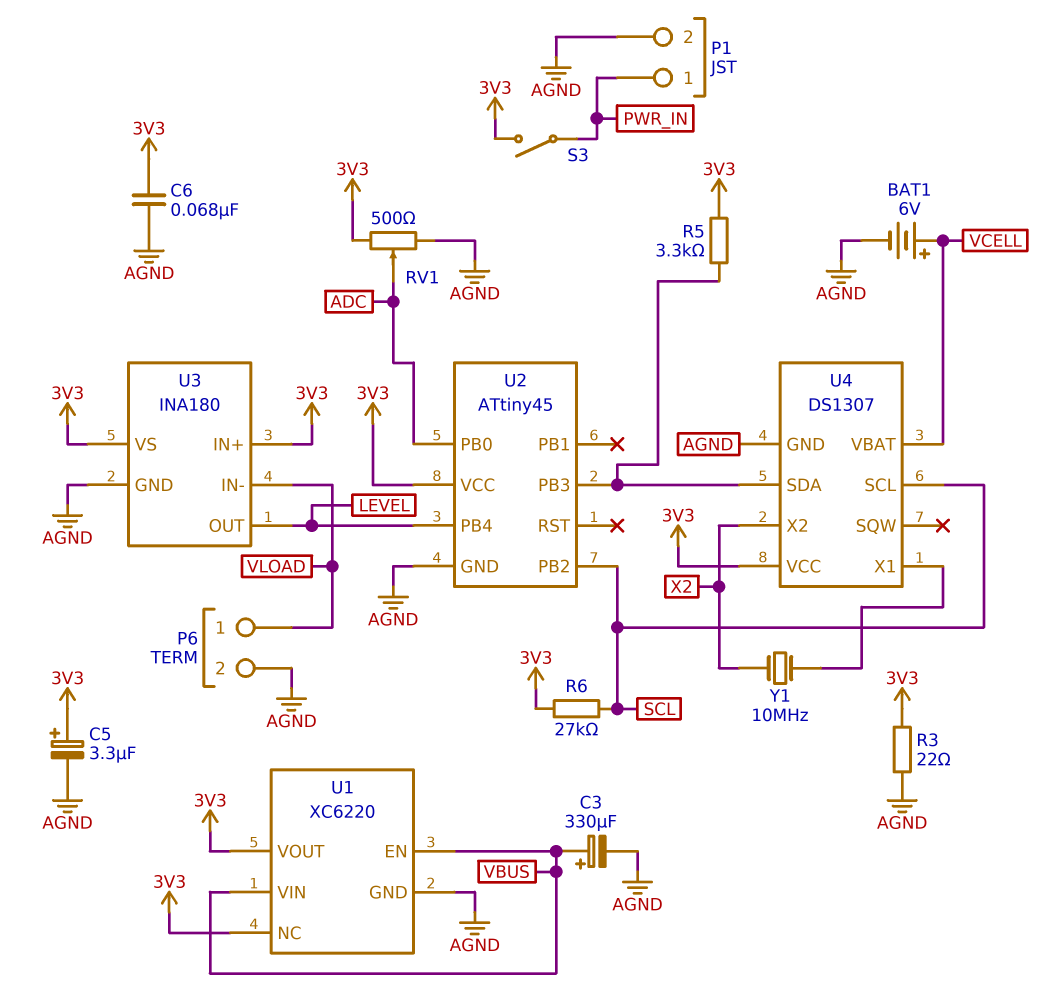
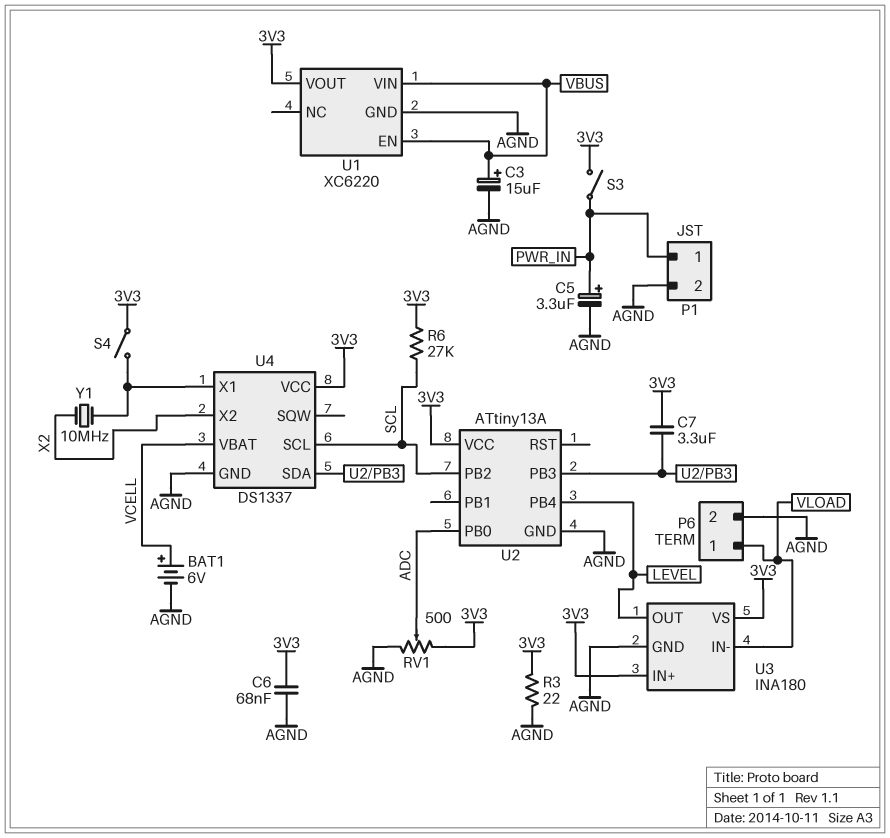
C3: 330uF (plus VBUS, minus AGND) -> 15uF (plus VBUS, minus AGND)
C5: 3.3uF (plus 3V3, minus AGND) -> 3.3uF (plus PWR_IN, minus AGND)
C7: none -> 3.3uF (3V3, U2/PB3)
R5: 3.3k (3V3, U2/PB3) -> none
S4: none -> switch (3V3, U4/X1)
U1 pin NC: 3V3 -> none
U2: ATtiny45 -> ATtiny13A
U4: DS1307 -> DS1337

